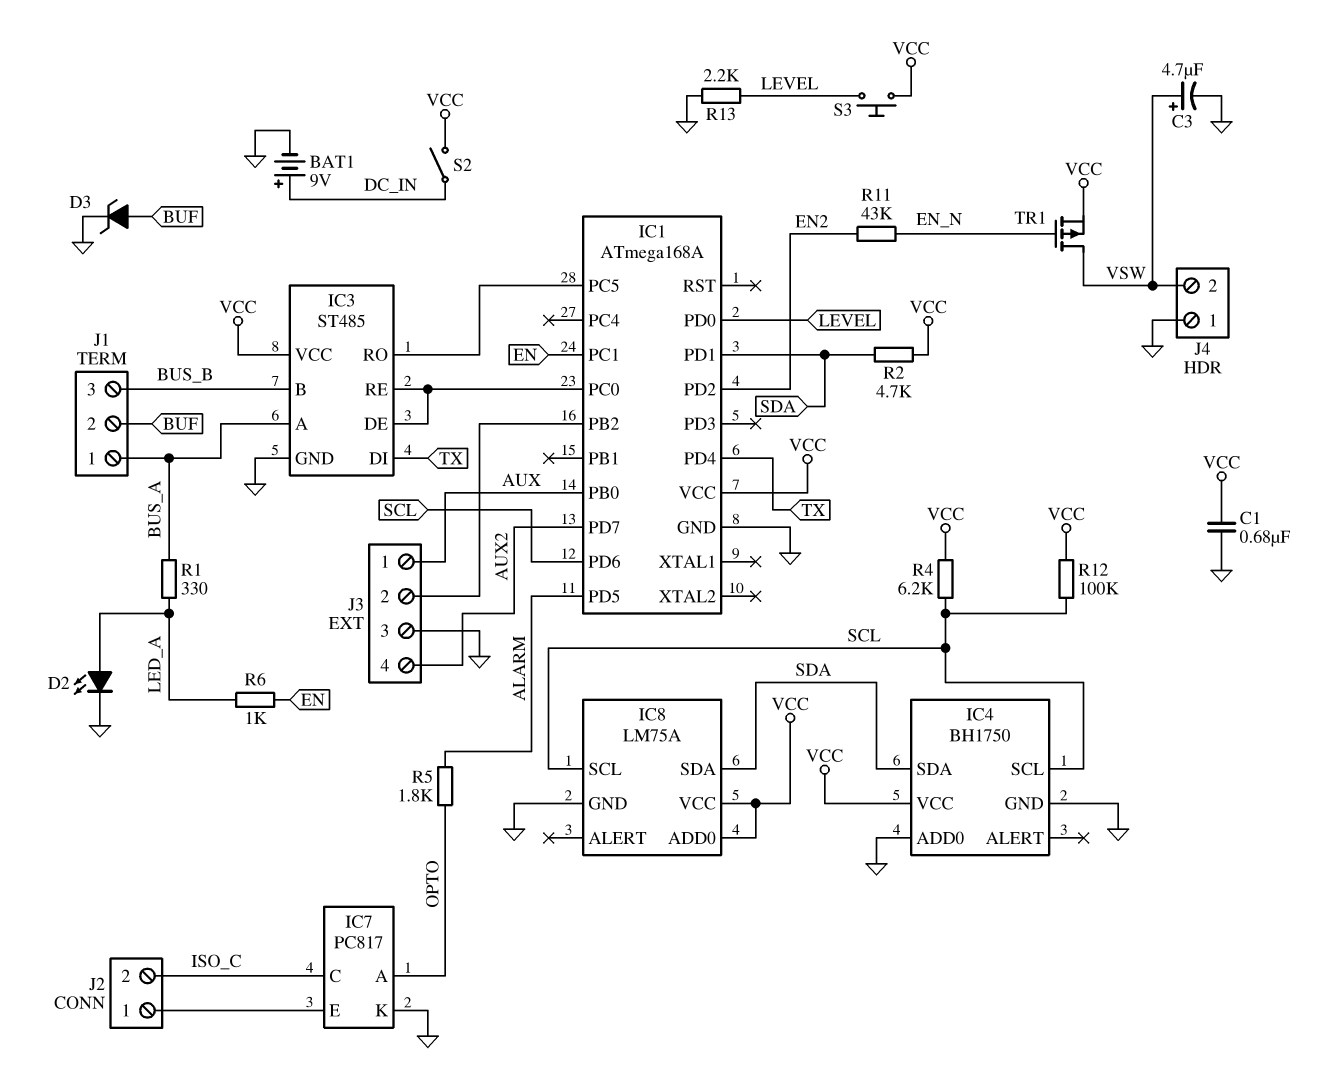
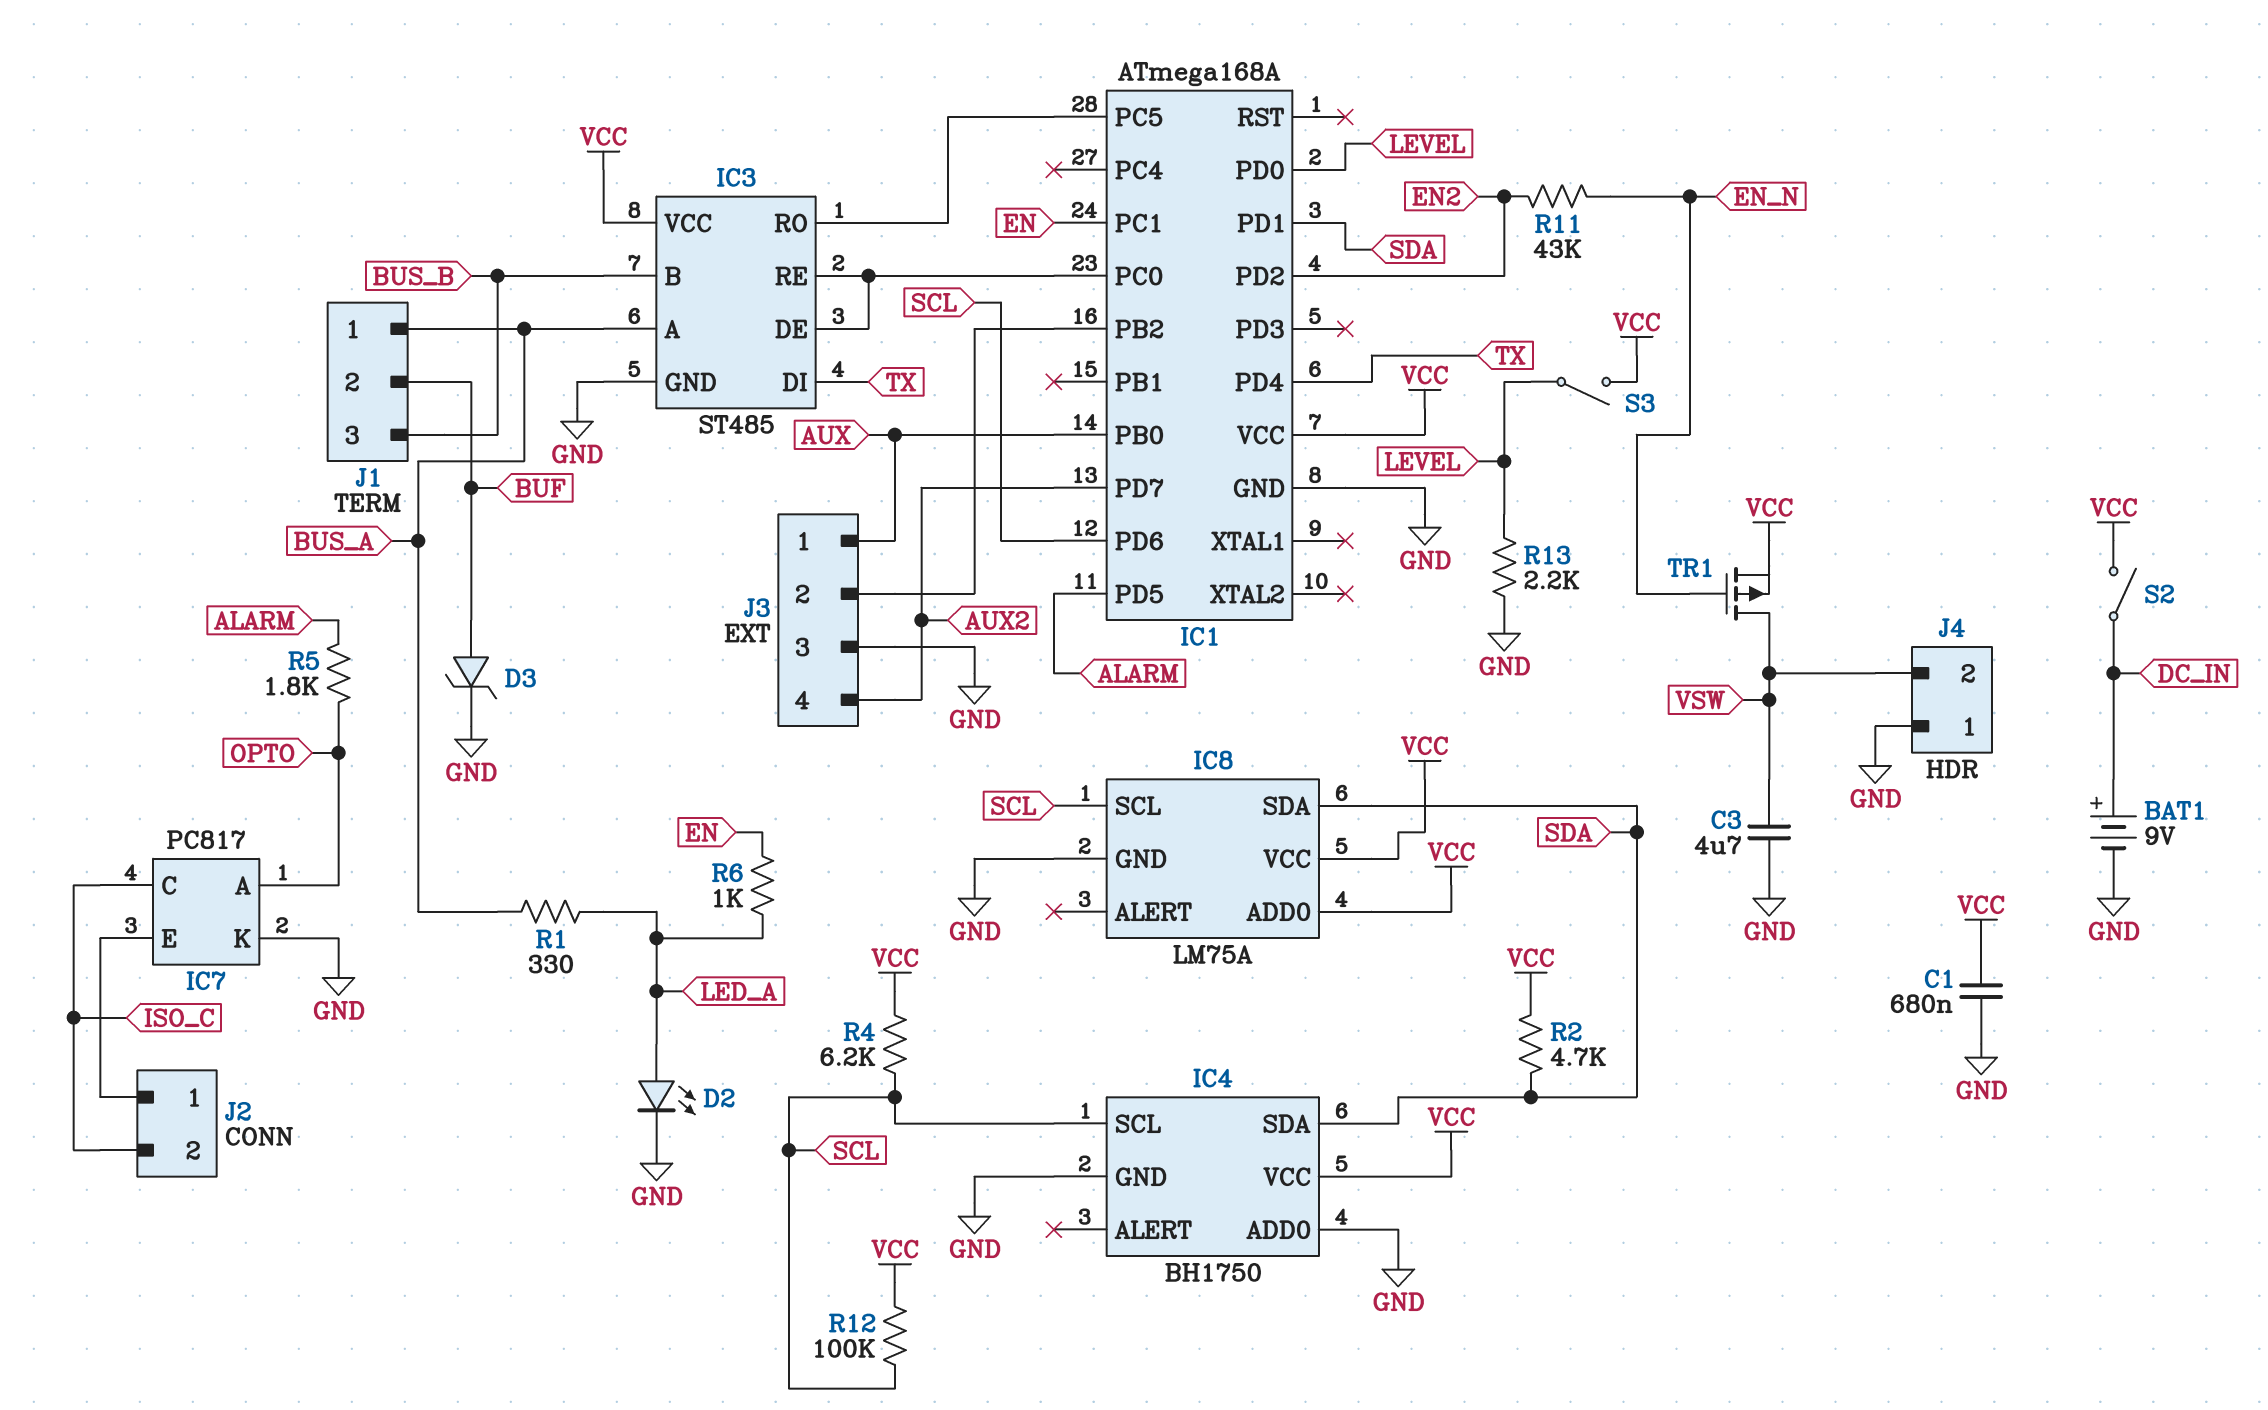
C3: 4.7uF (plus VSW, minus GND) -> 4.7uF (GND, VSW)
S3: button (LEVEL, VCC) -> switch (LEVEL, VCC)

